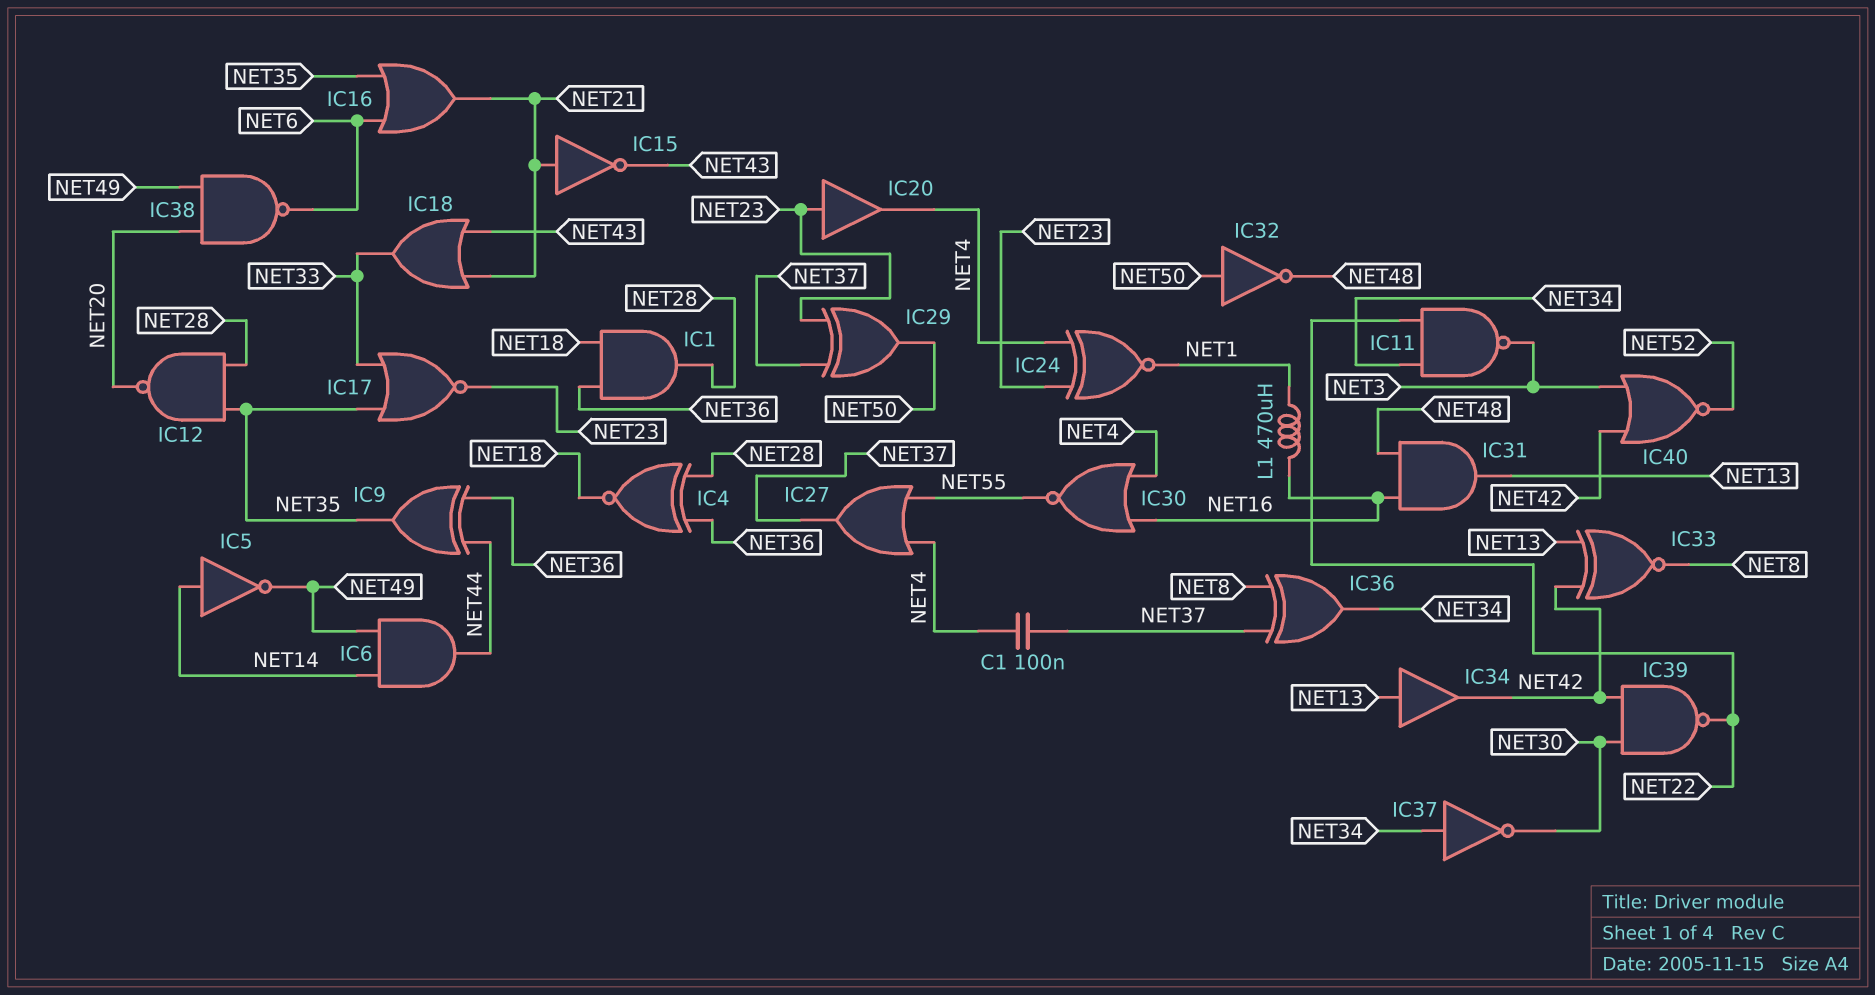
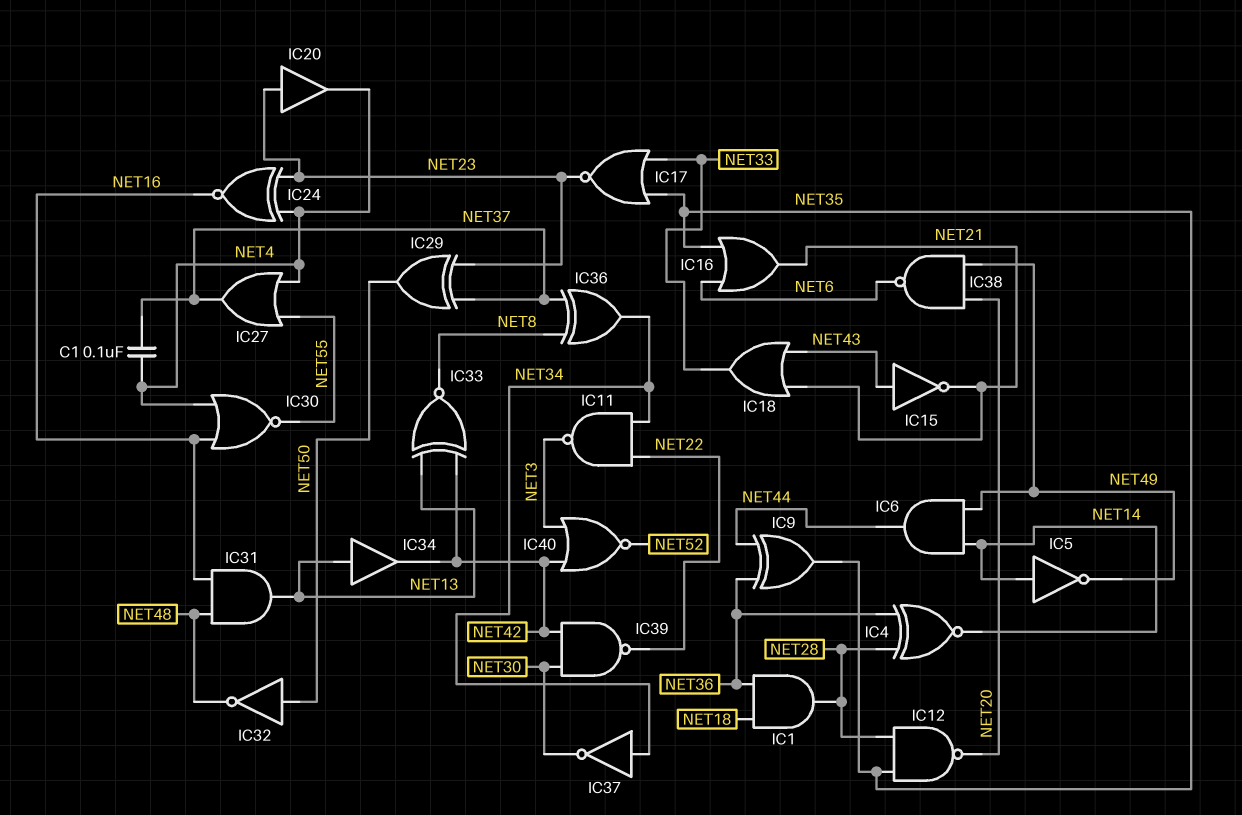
IC4: XNOR (in NET28, in NET36, out NET18) -> XNOR (in NET28, in NET36, out NET14)
IC15: NOT (in NET21, out NET43) -> NOT (in NET43, out NET21)
IC24: XNOR (in NET4, in NET23, out NET1) -> XNOR (in NET4, in NET23, out NET16)
L1: 470uH (NET1, NET16) -> none

